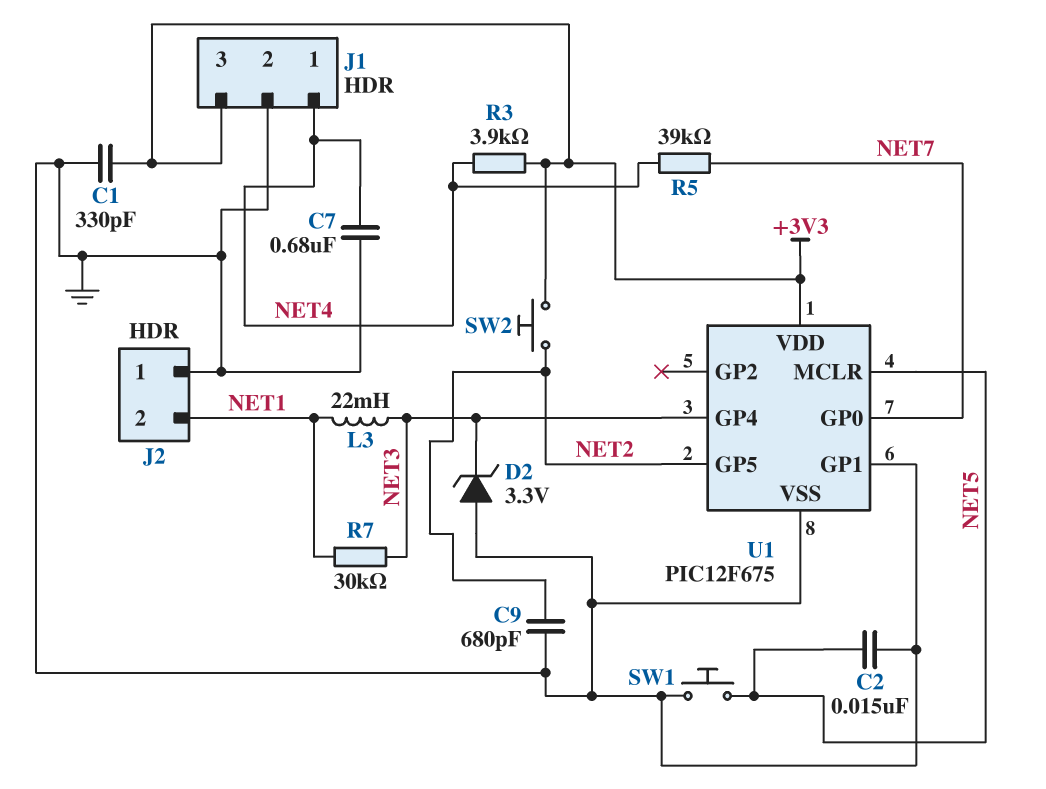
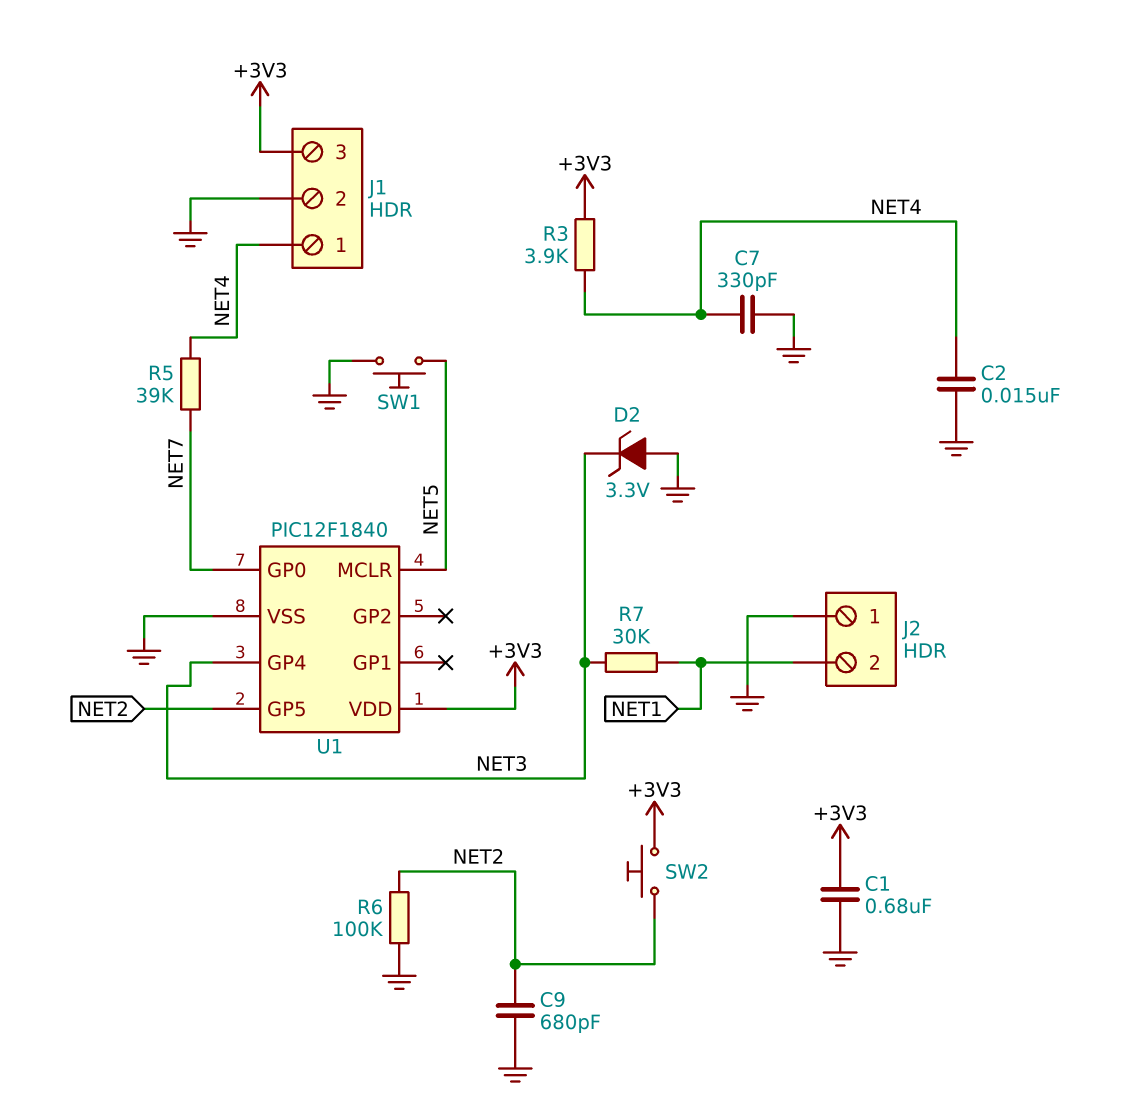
C1: 330pF (+3V3, GND) -> 680nF (+3V3, GND)
C2: 15nF (GND, NET5) -> 15nF (GND, NET4)
C7: 680nF (GND, NET4) -> 330pF (GND, NET4)
L3: 22mH (NET1, NET3) -> none
R6: none -> 100k (GND, NET2)
U1: PIC12F675 -> PIC12F1840
U1 pin GP1: GND -> none

